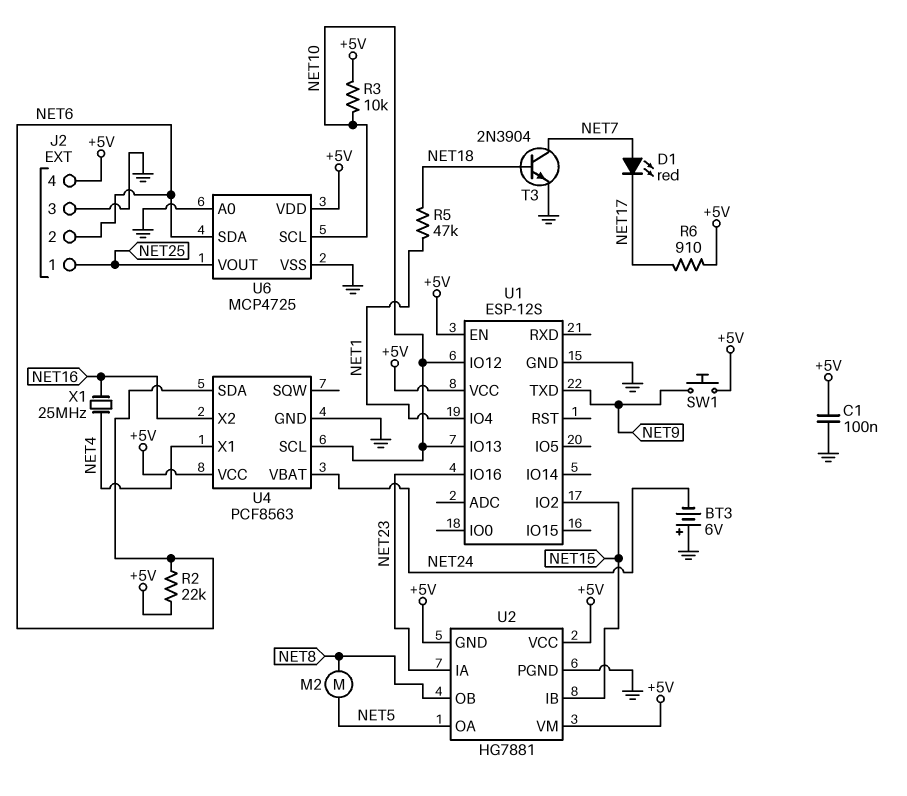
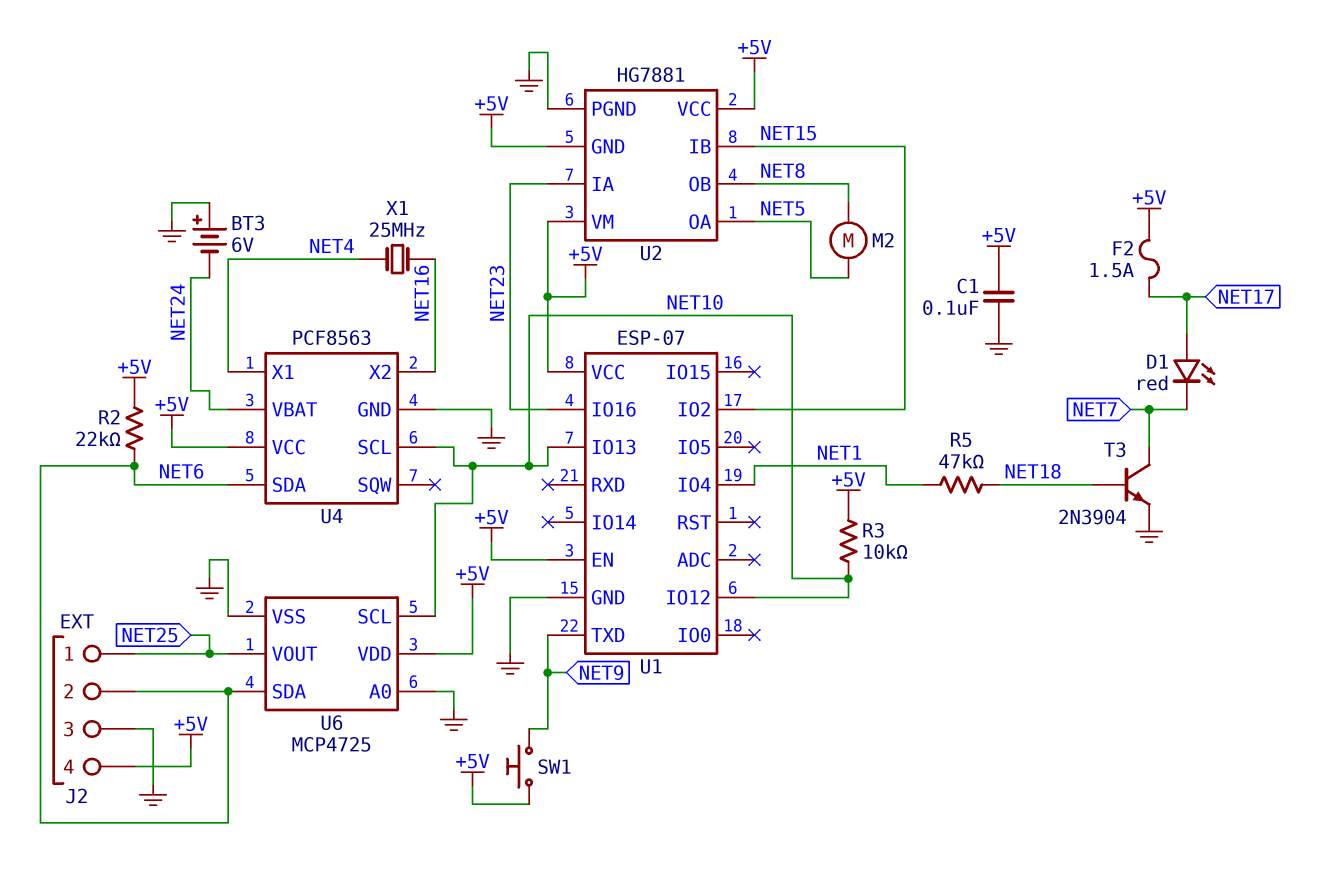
D1: LED red (A NET7, K NET17) -> LED red (A NET17, K NET7)
F2: none -> 1.5A (+5V, NET17)
R6: 910 (+5V, NET17) -> none
U1: ESP-12S -> ESP-07

